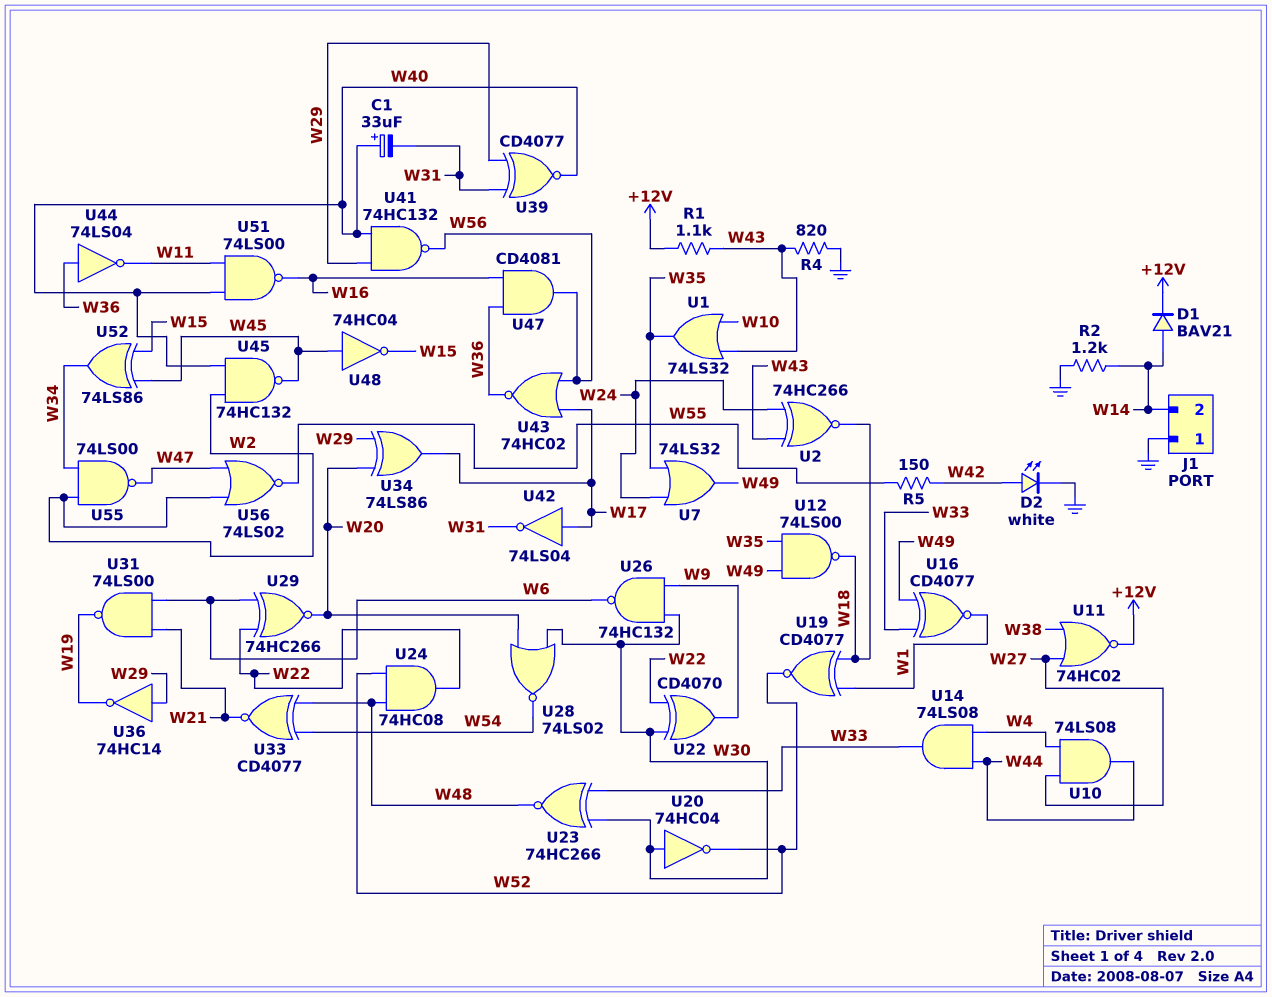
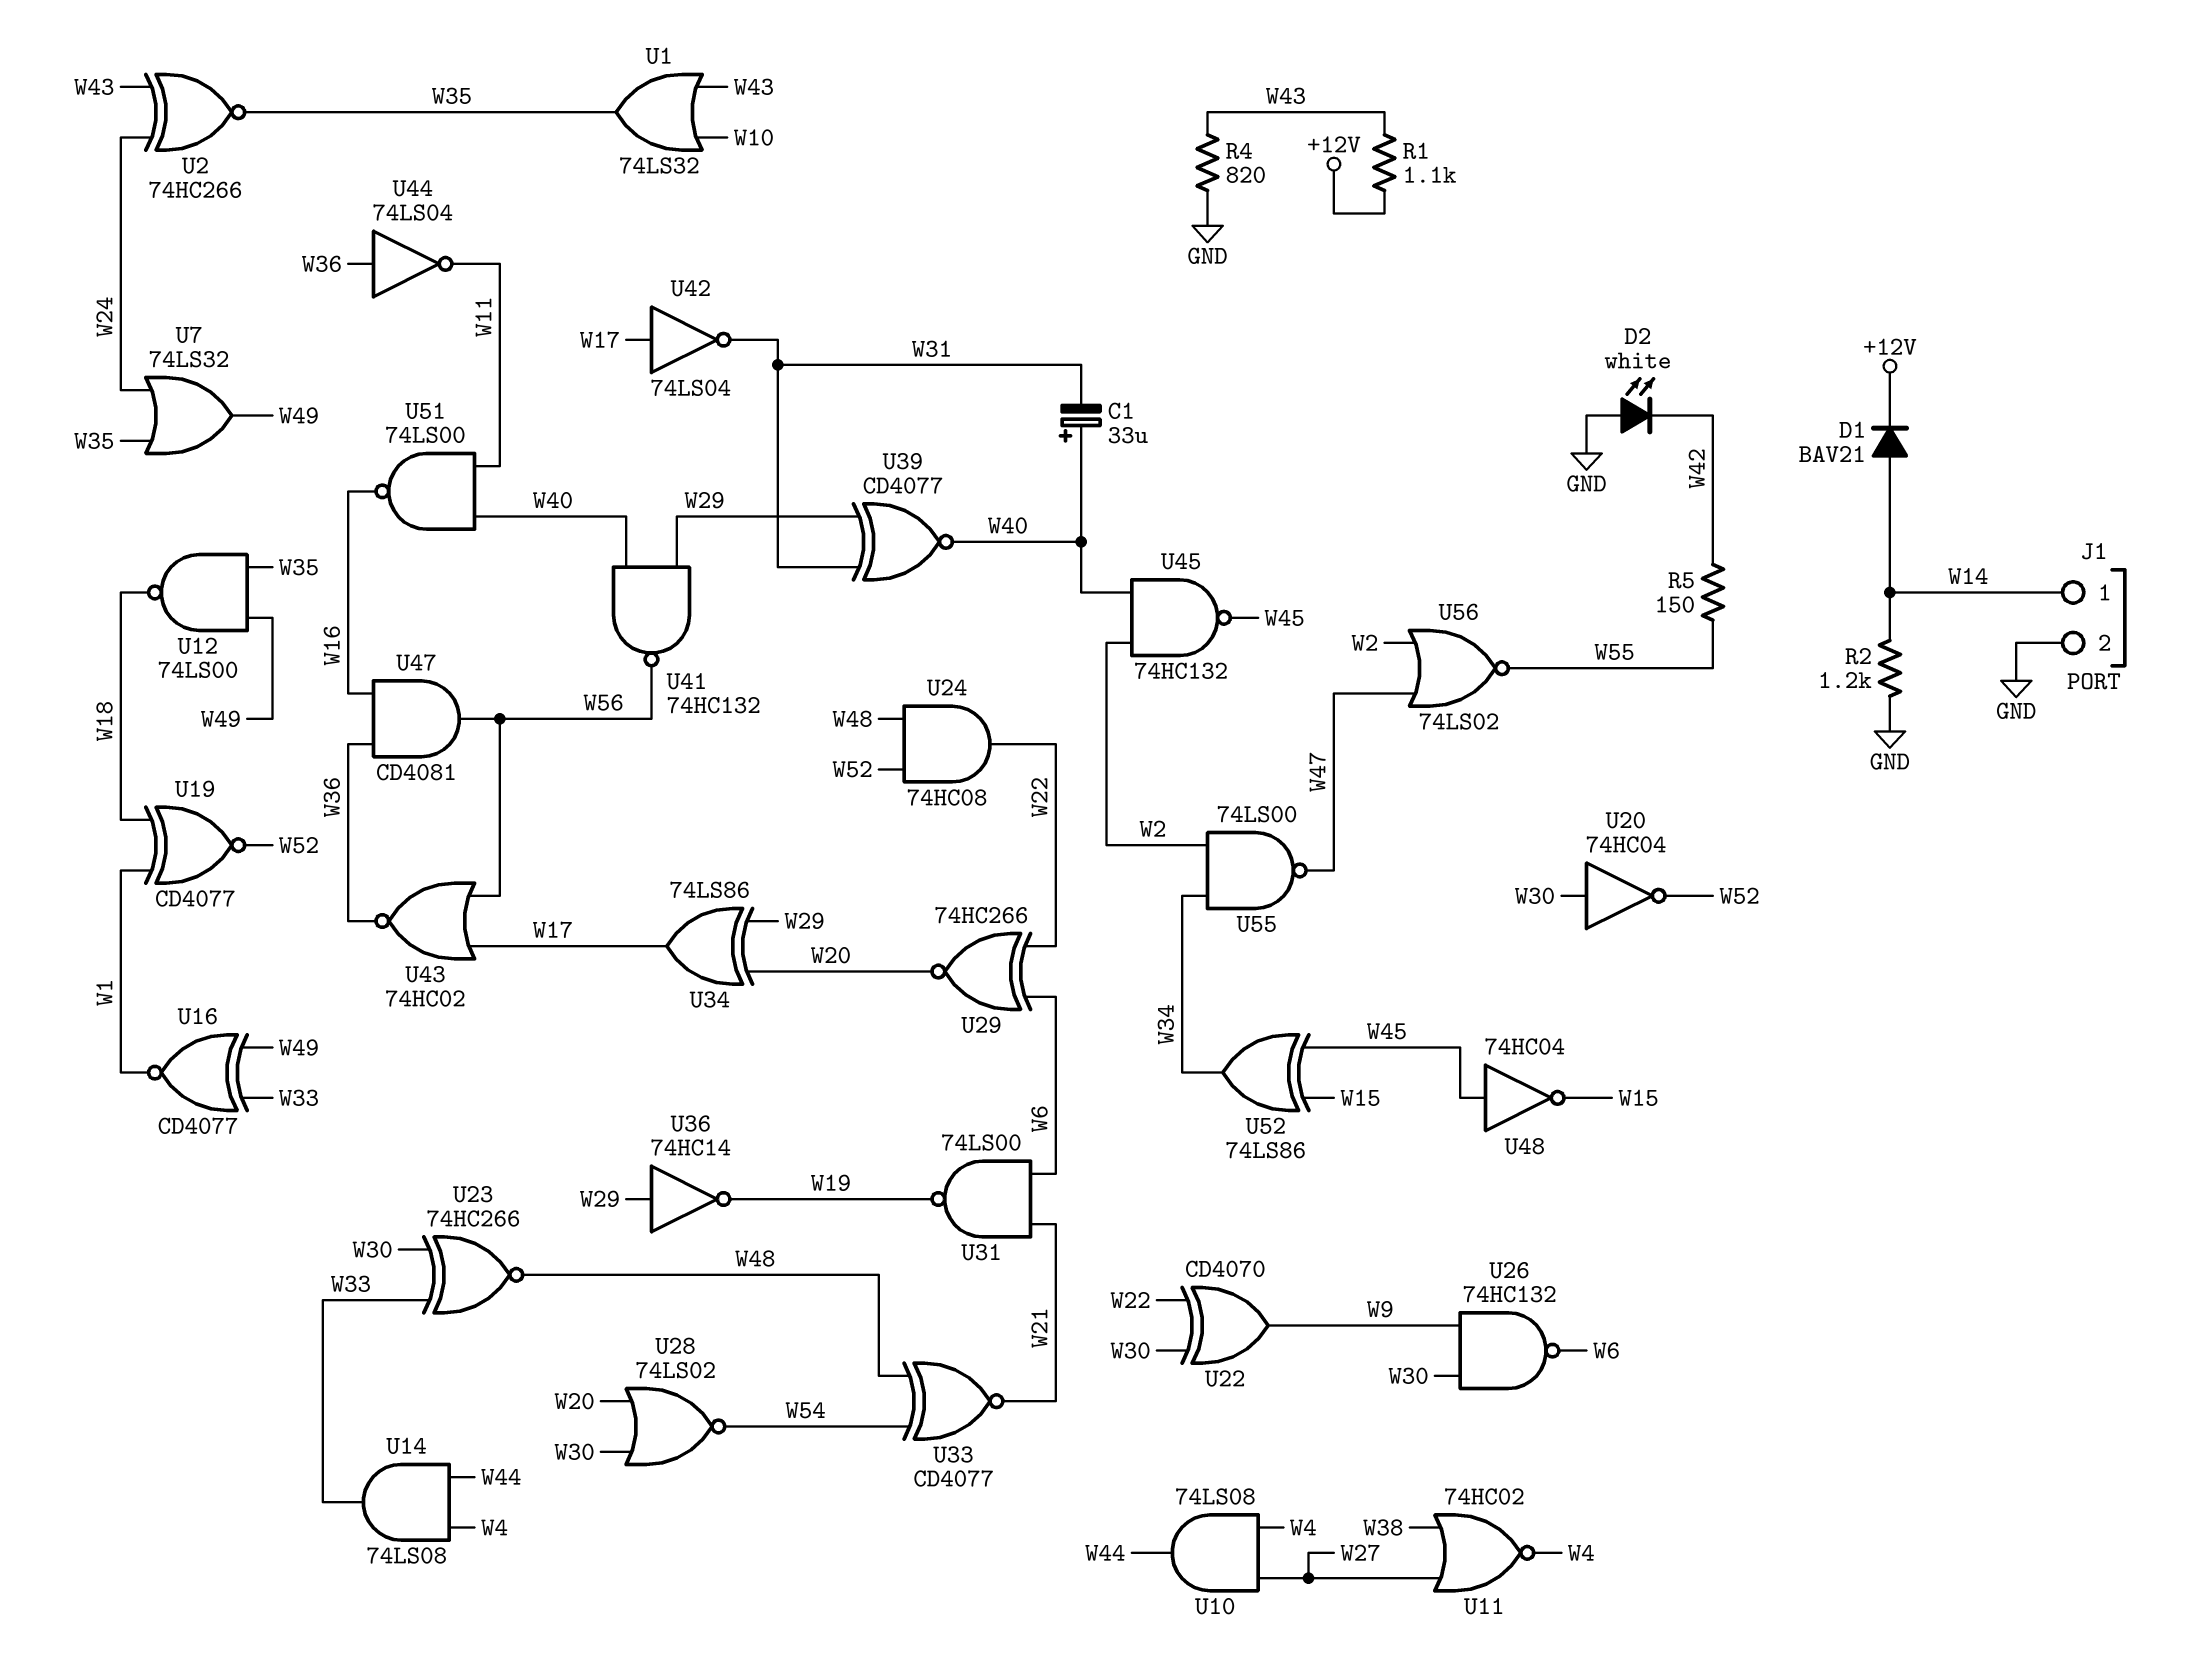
D2: LED white (A W42, K GND) -> LED white (A GND, K W42)
J1 pin 1: GND -> W14
J1 pin 2: W14 -> GND
U2: XNOR 74HC266 (in W24, in W43, out W18) -> XNOR 74HC266 (in W24, in W43, out W35)
U11: NOR 74HC02 (in W27, in W38, out +12V) -> NOR 74HC02 (in W27, in W38, out W4)

